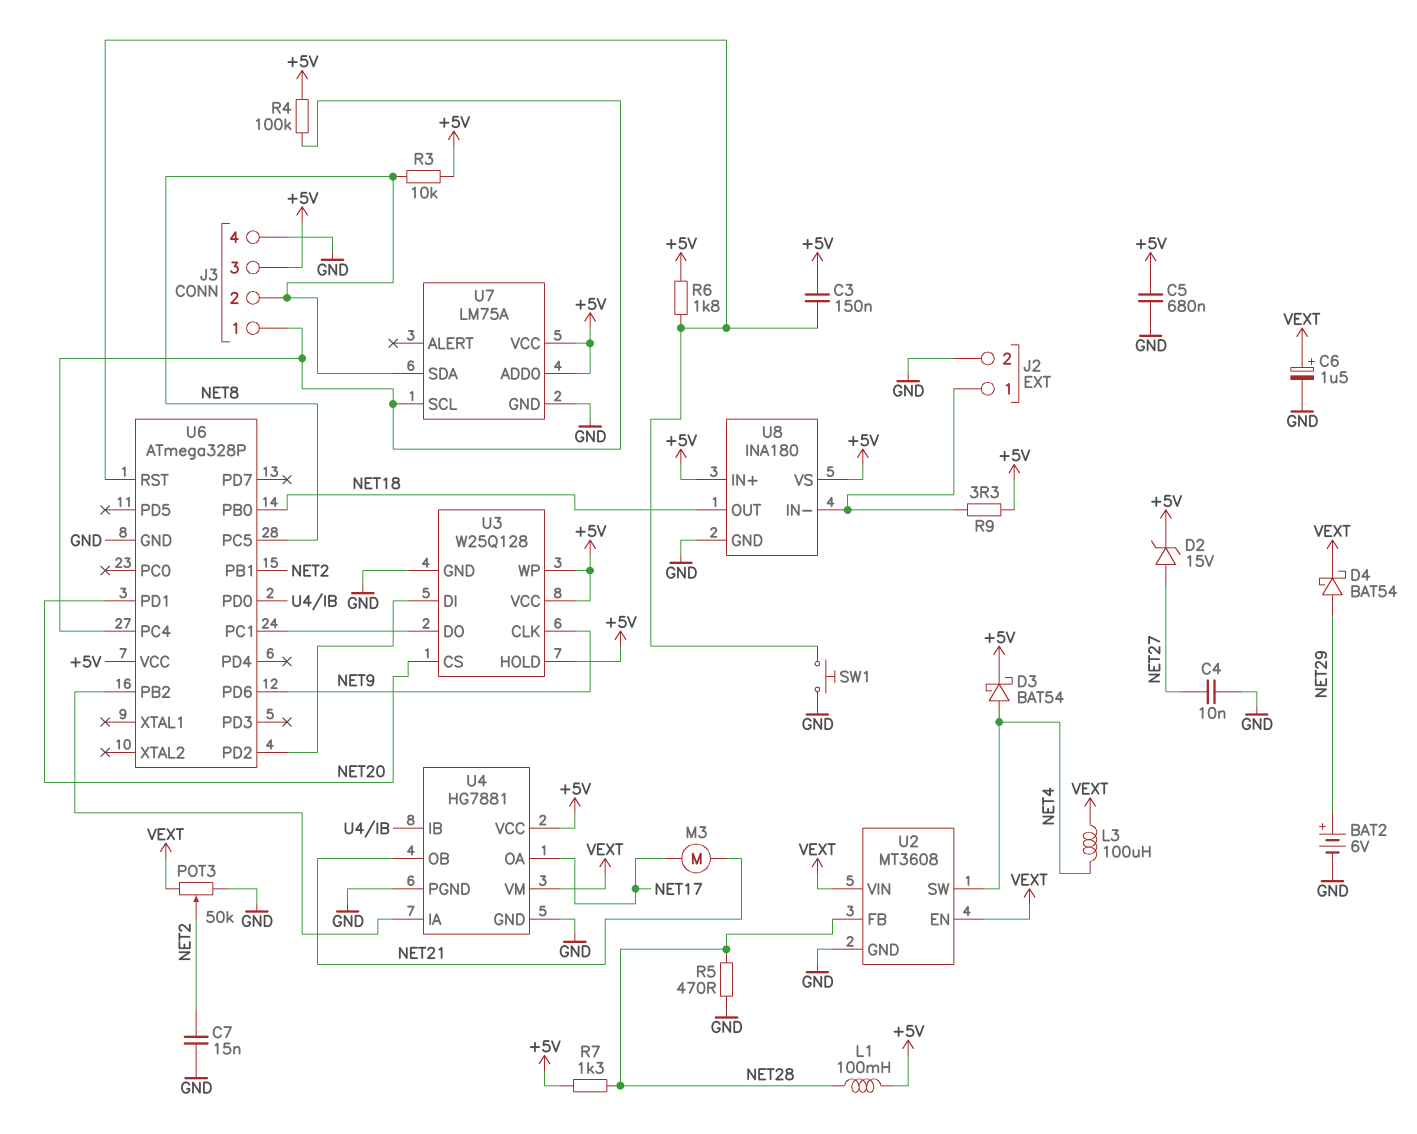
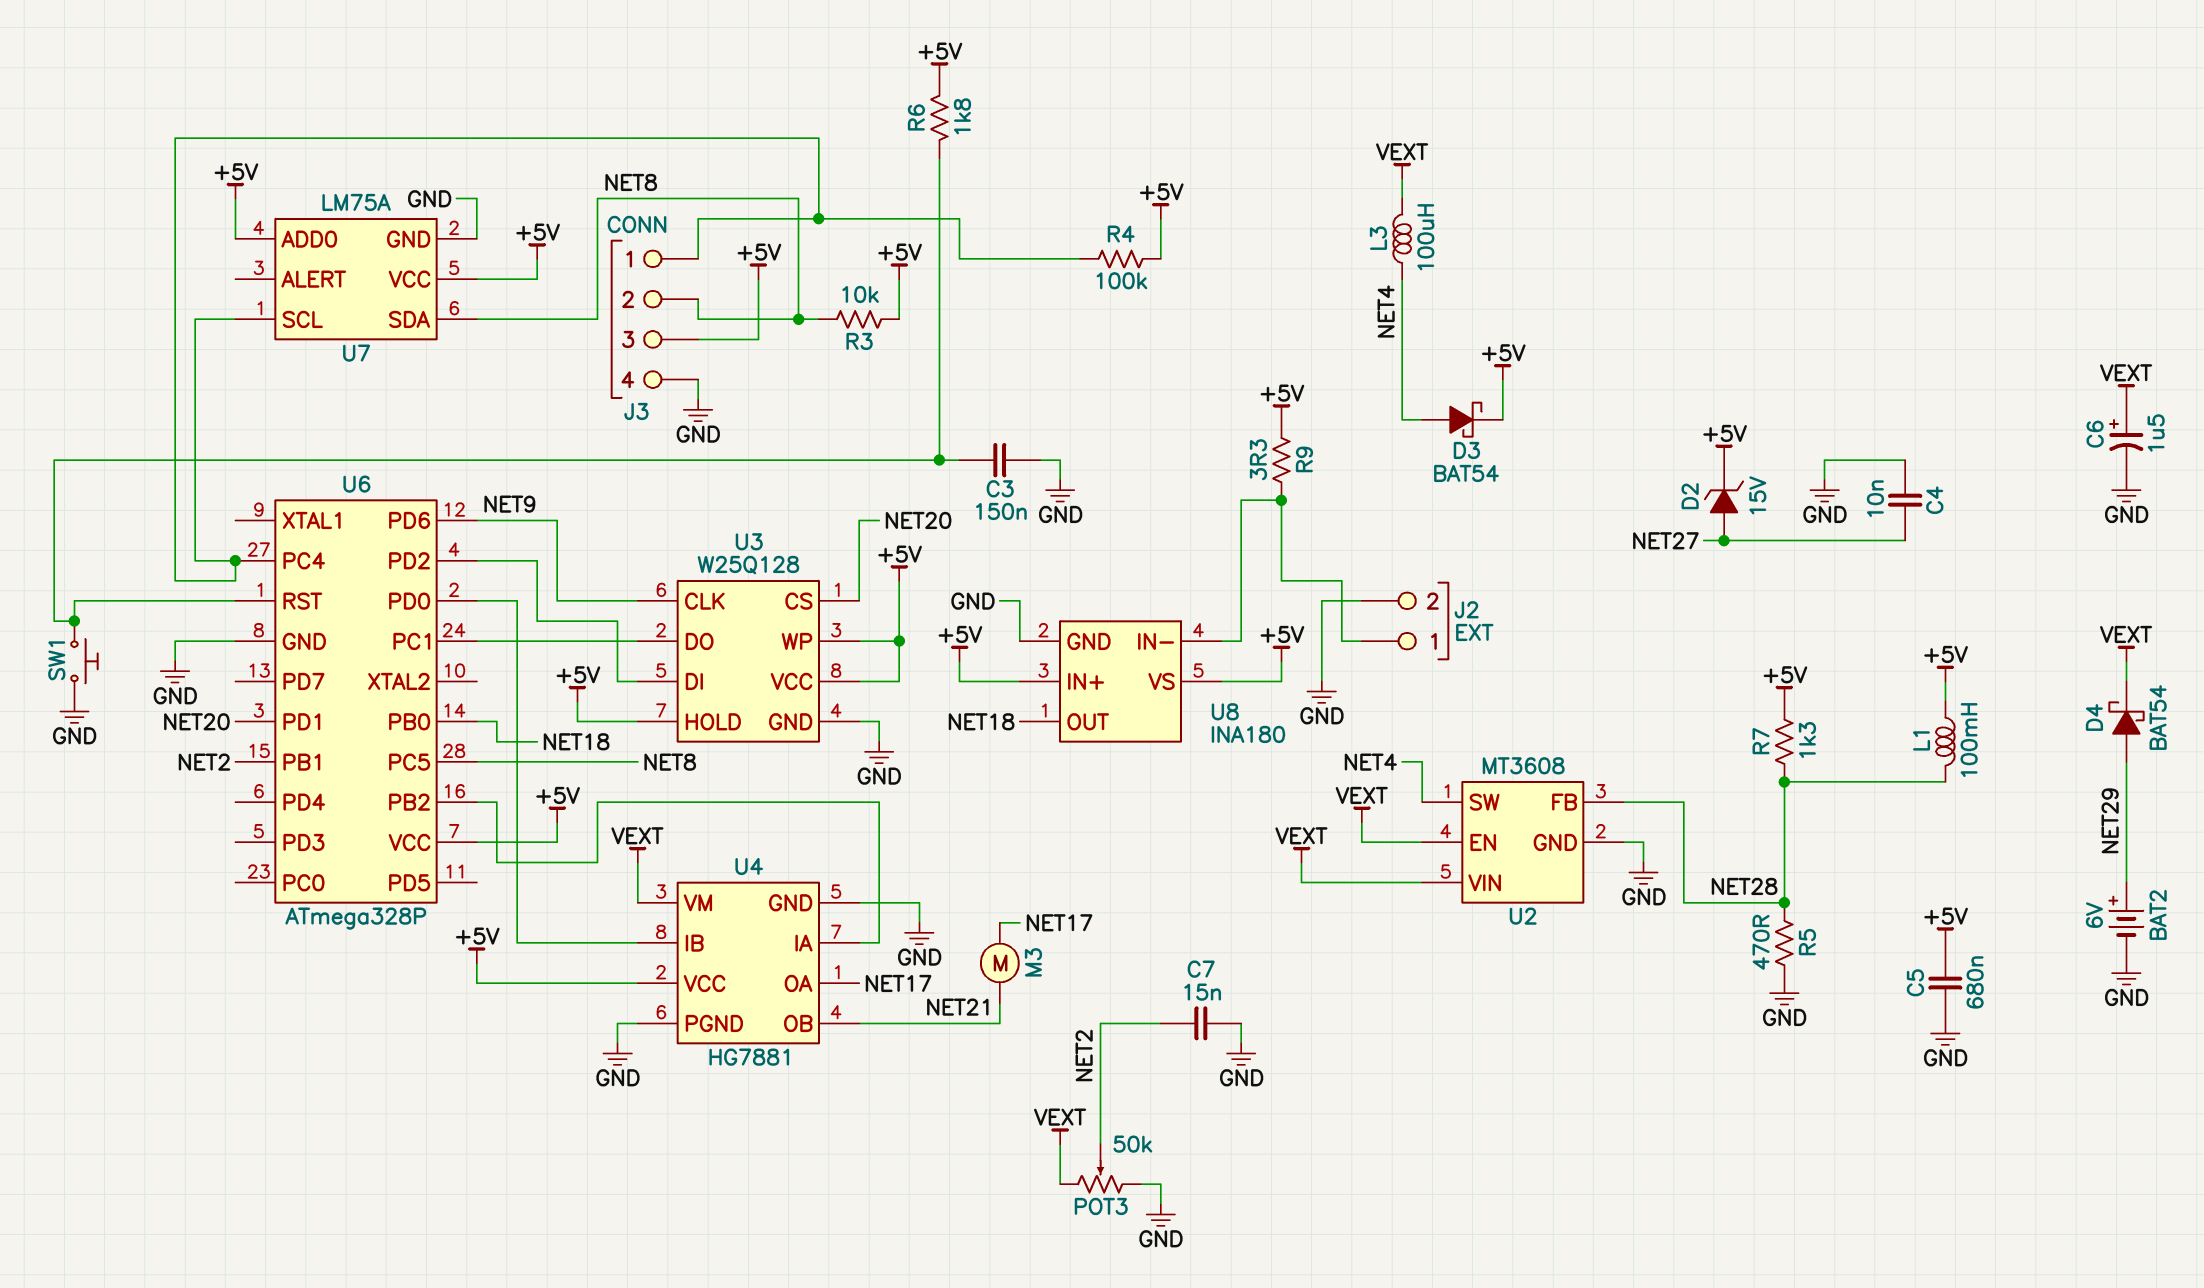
C3: 150nF (+5V, U6/RST) -> 150nF (GND, U6/RST)

